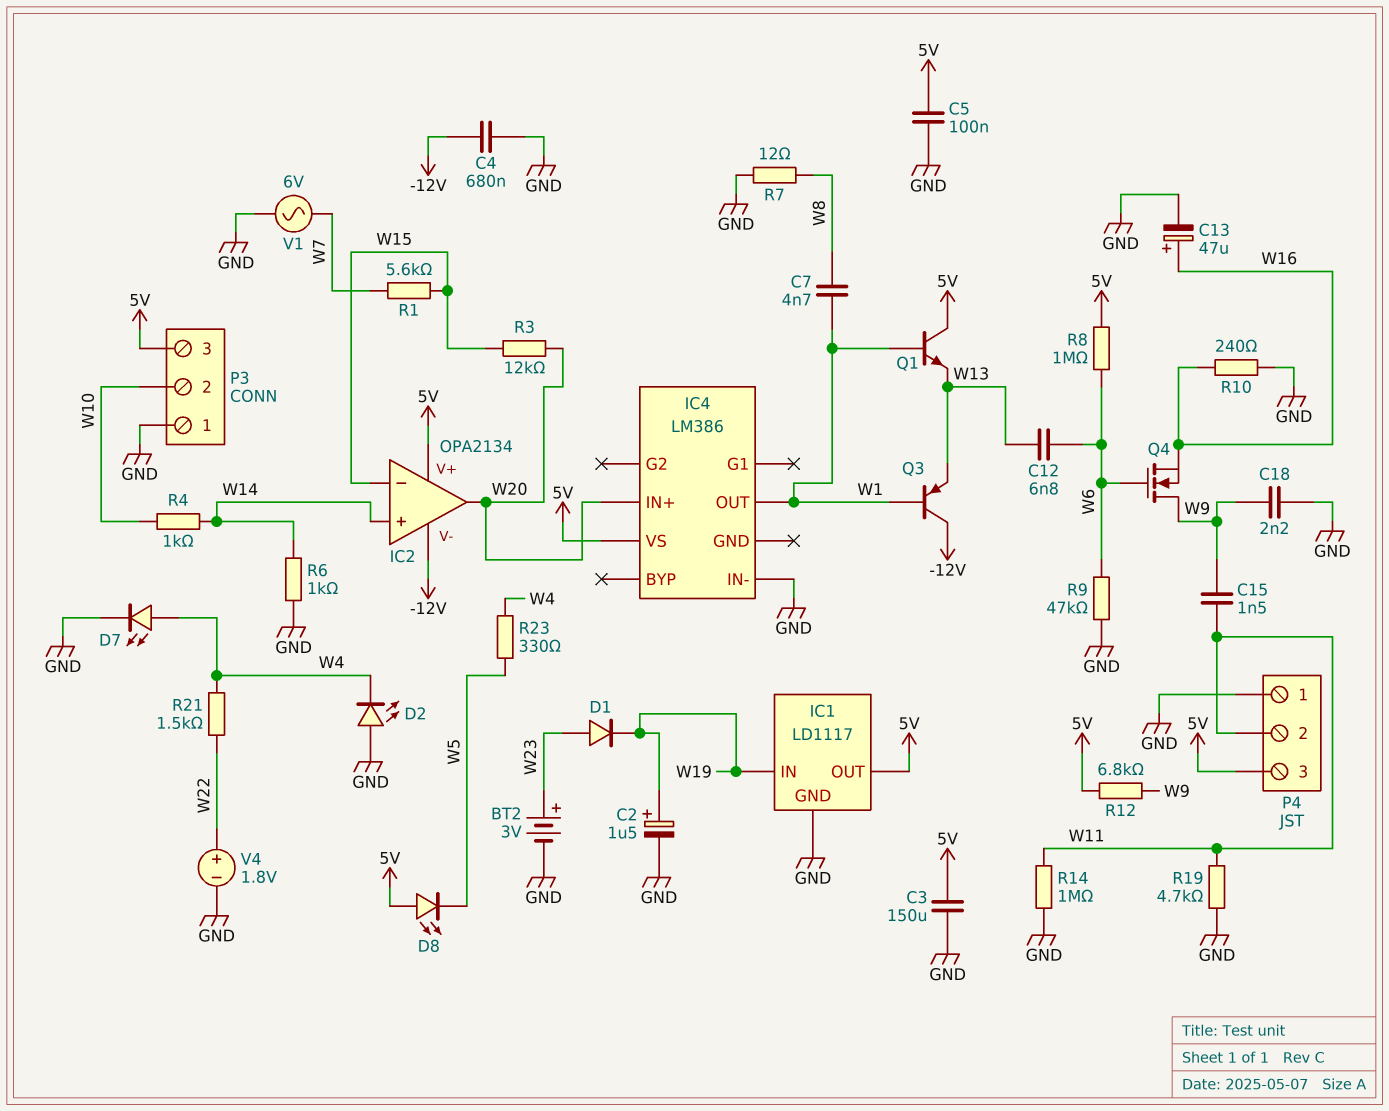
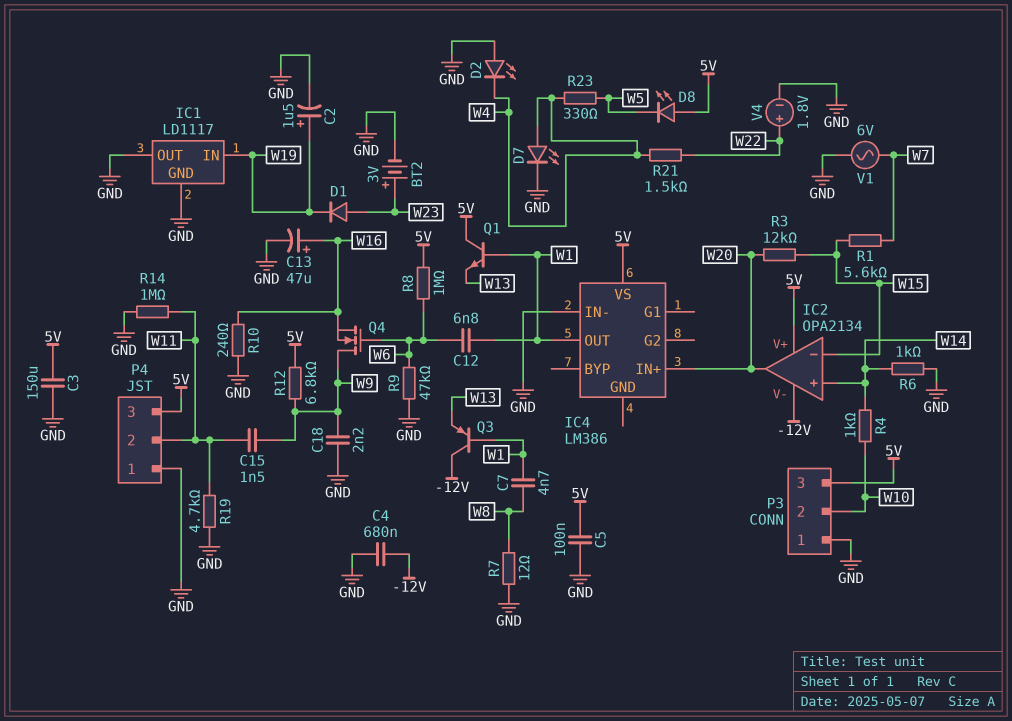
C12: 6.8nF (W6, W13) -> 6.8nF (W1, W6)
IC1 pin OUT: 5V -> GND

